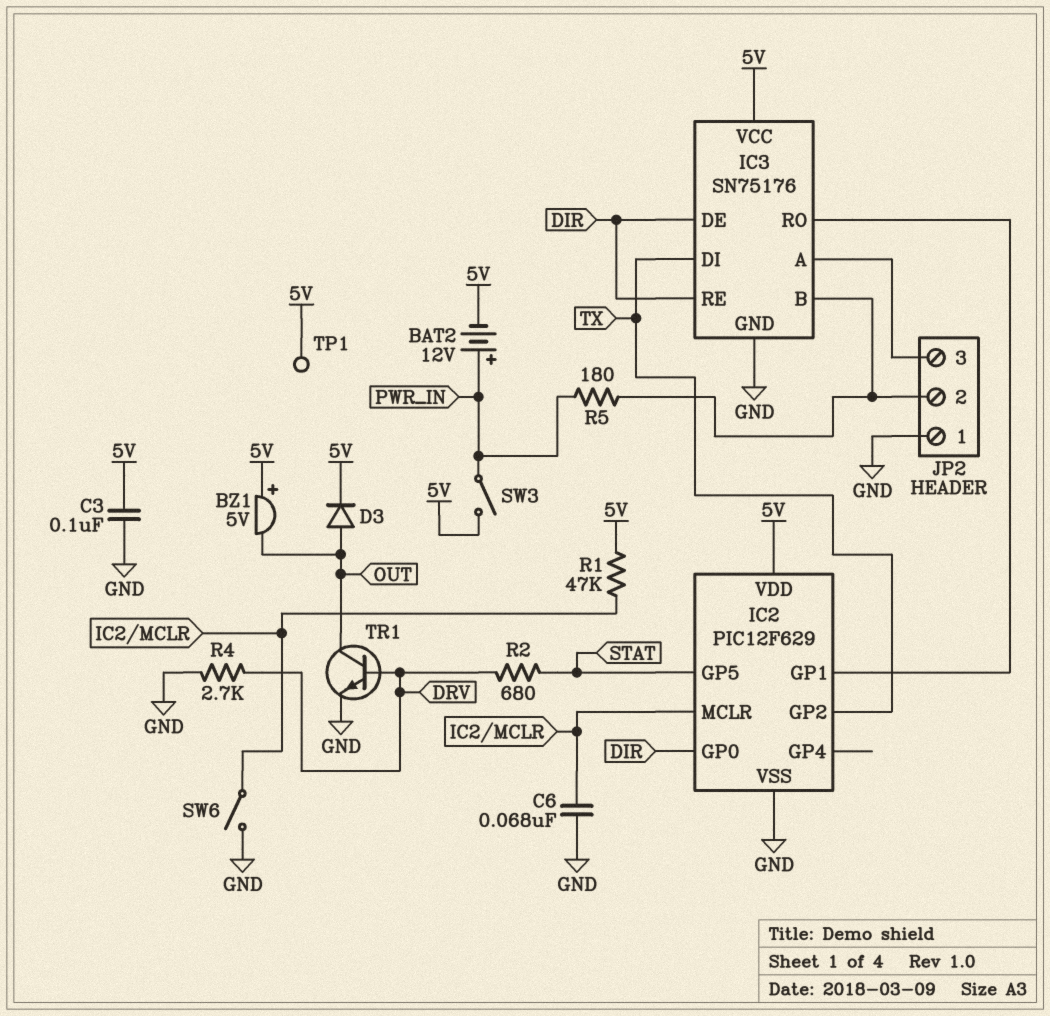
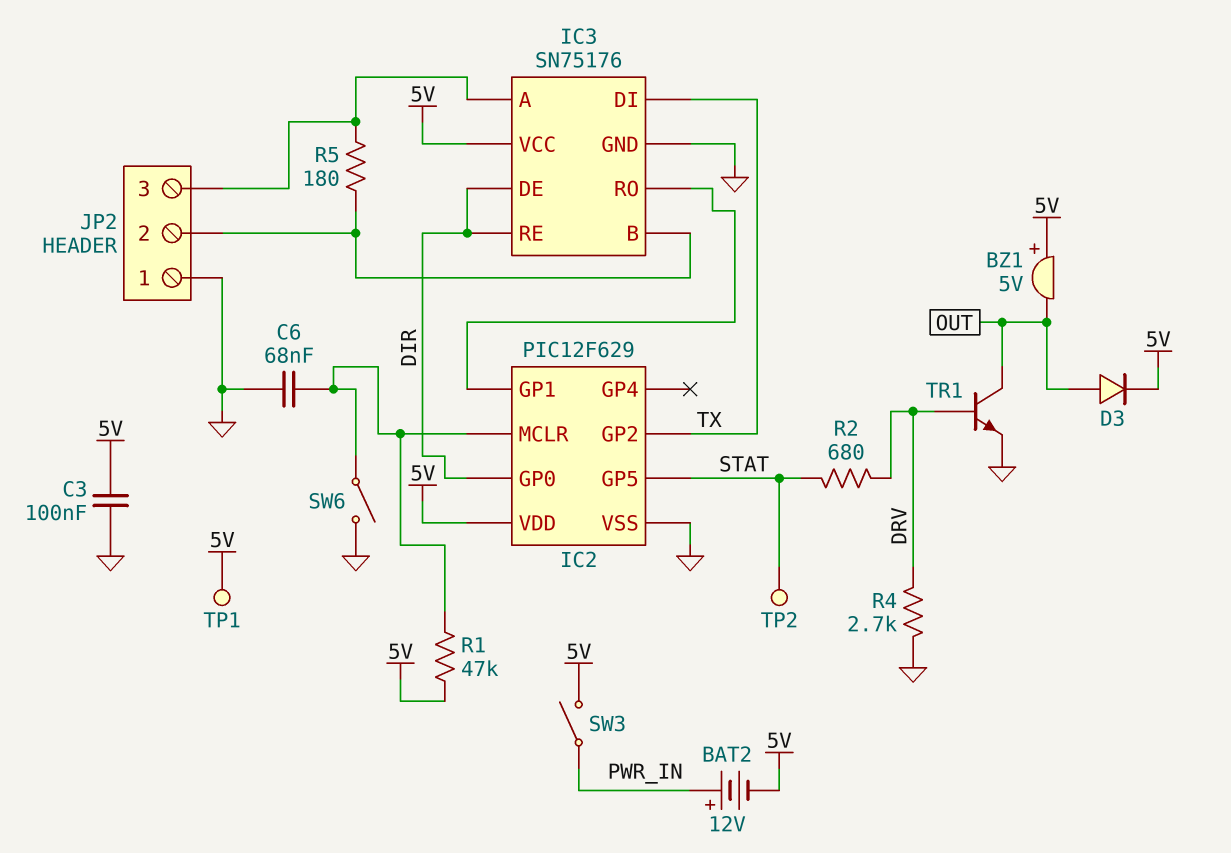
R5: 180 (IC3/B, PWR_IN) -> 180 (IC3/A, IC3/B)
TP2: none -> test point (STAT)

